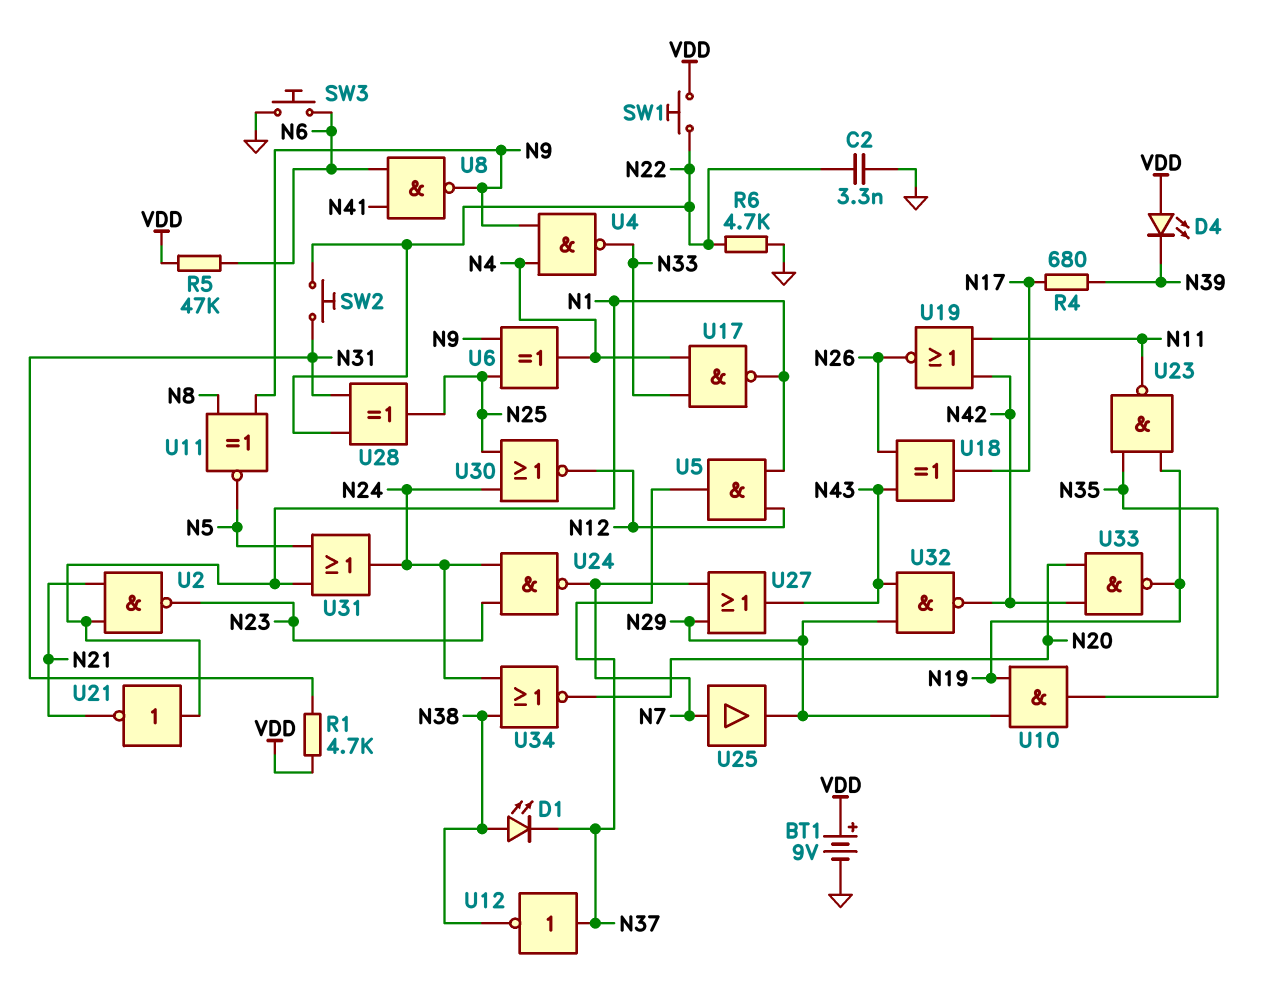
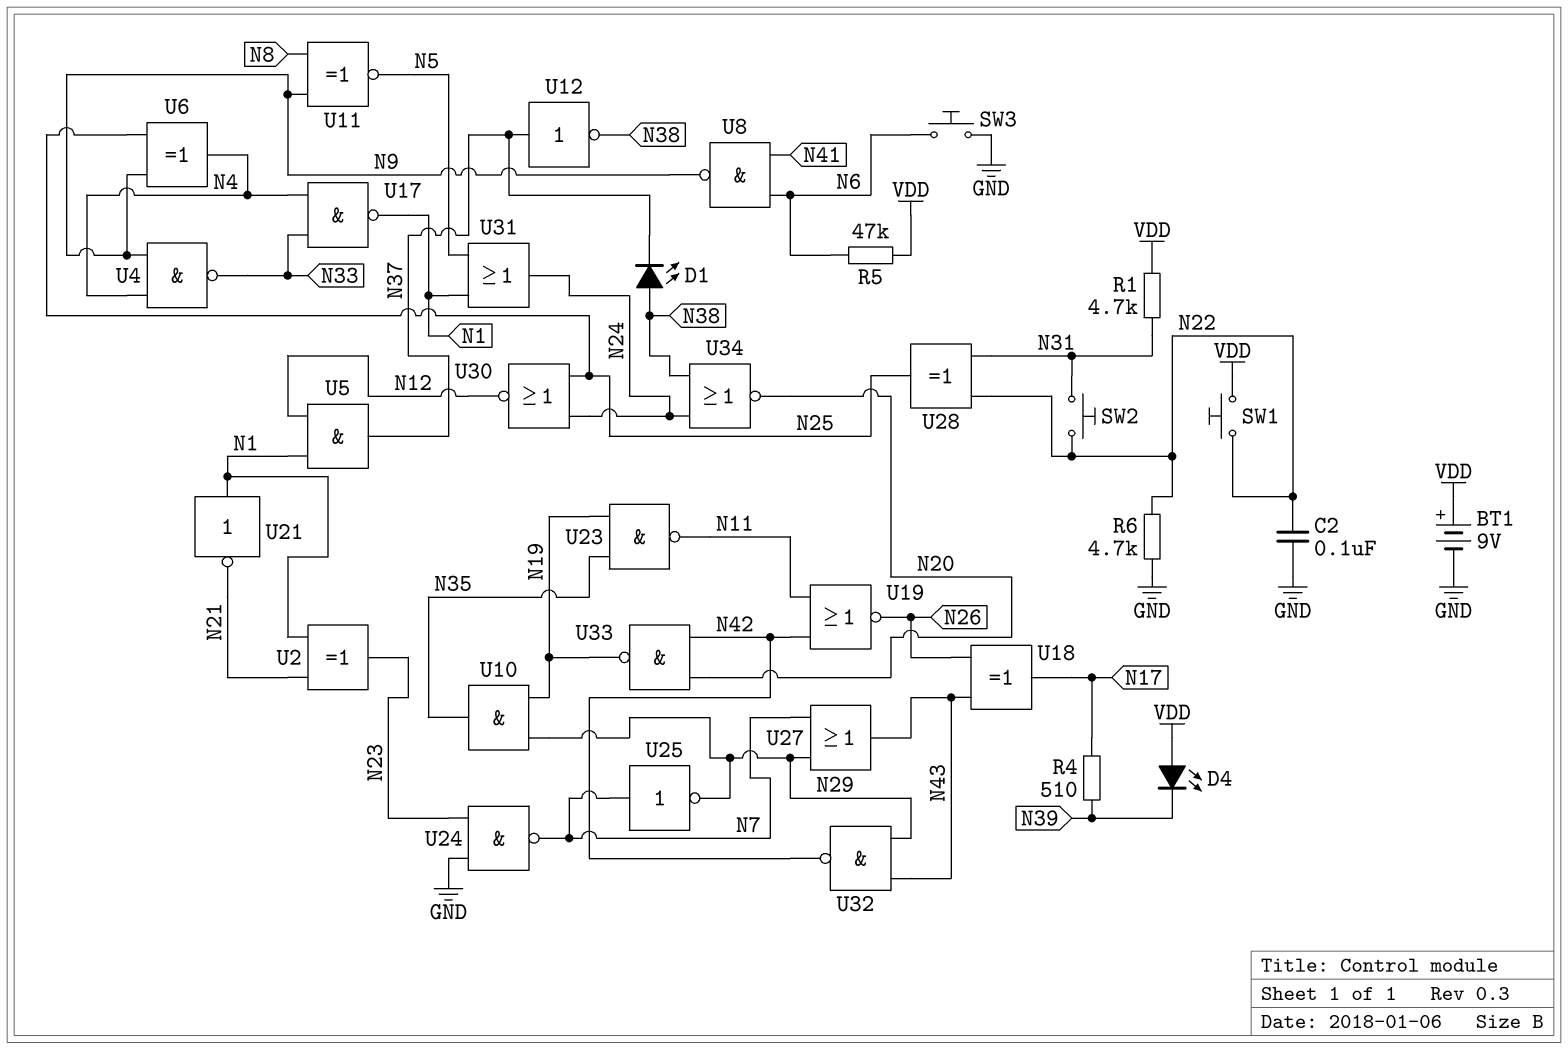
C2: 3.3nF (GND, N22) -> 100nF (GND, N22)
R4: 680 (N17, N39) -> 510 (N17, N39)
U2: NAND (in N1, in N21, out N23) -> XOR (in N1, in N21, out N23)
U24: NAND (in N23, in N24, out N7) -> NAND (in GND, in N23, out N7)
U25: buffer (in N7, out N29) -> NOT (in N7, out N29)

